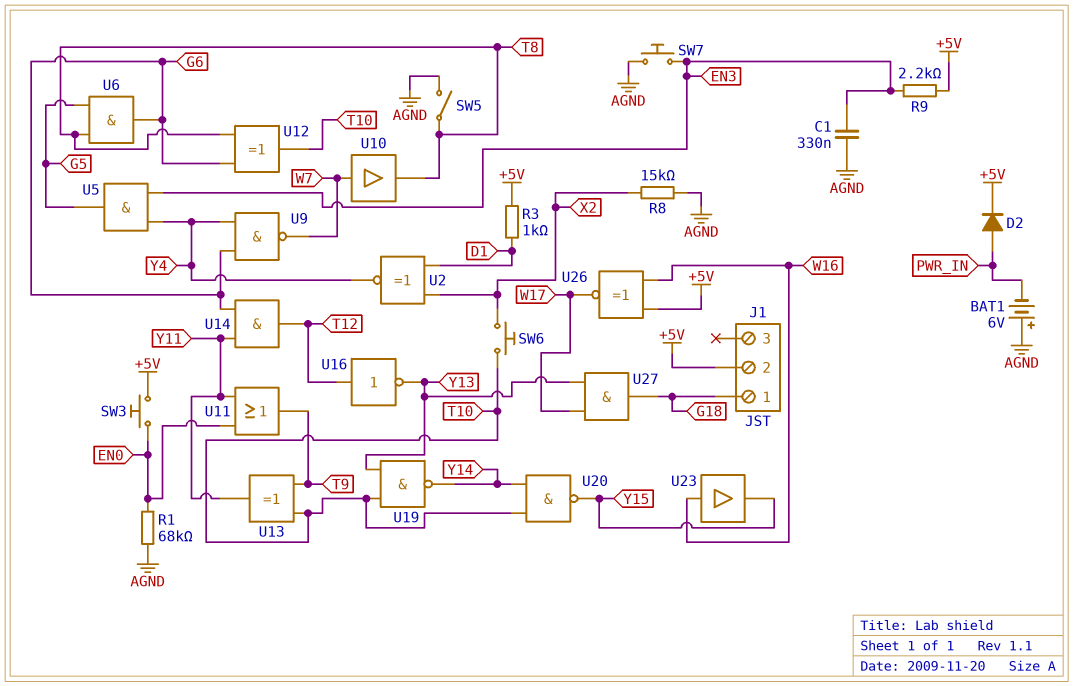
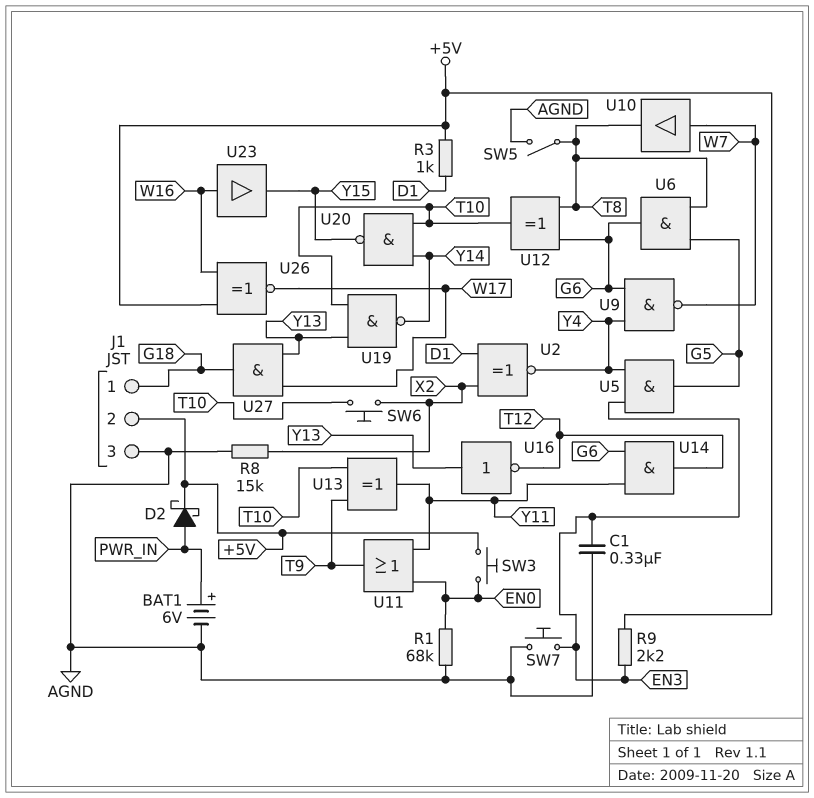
BAT1: 6V (plus AGND, minus PWR_IN) -> 6V (plus PWR_IN, minus AGND)
D2: diode (A PWR_IN, K +5V) -> schottky (A PWR_IN, K +5V)
J1 pin 3: none -> AGND
U16: NOT (in T12, out Y13) -> NOT (in Y13, out T12)

